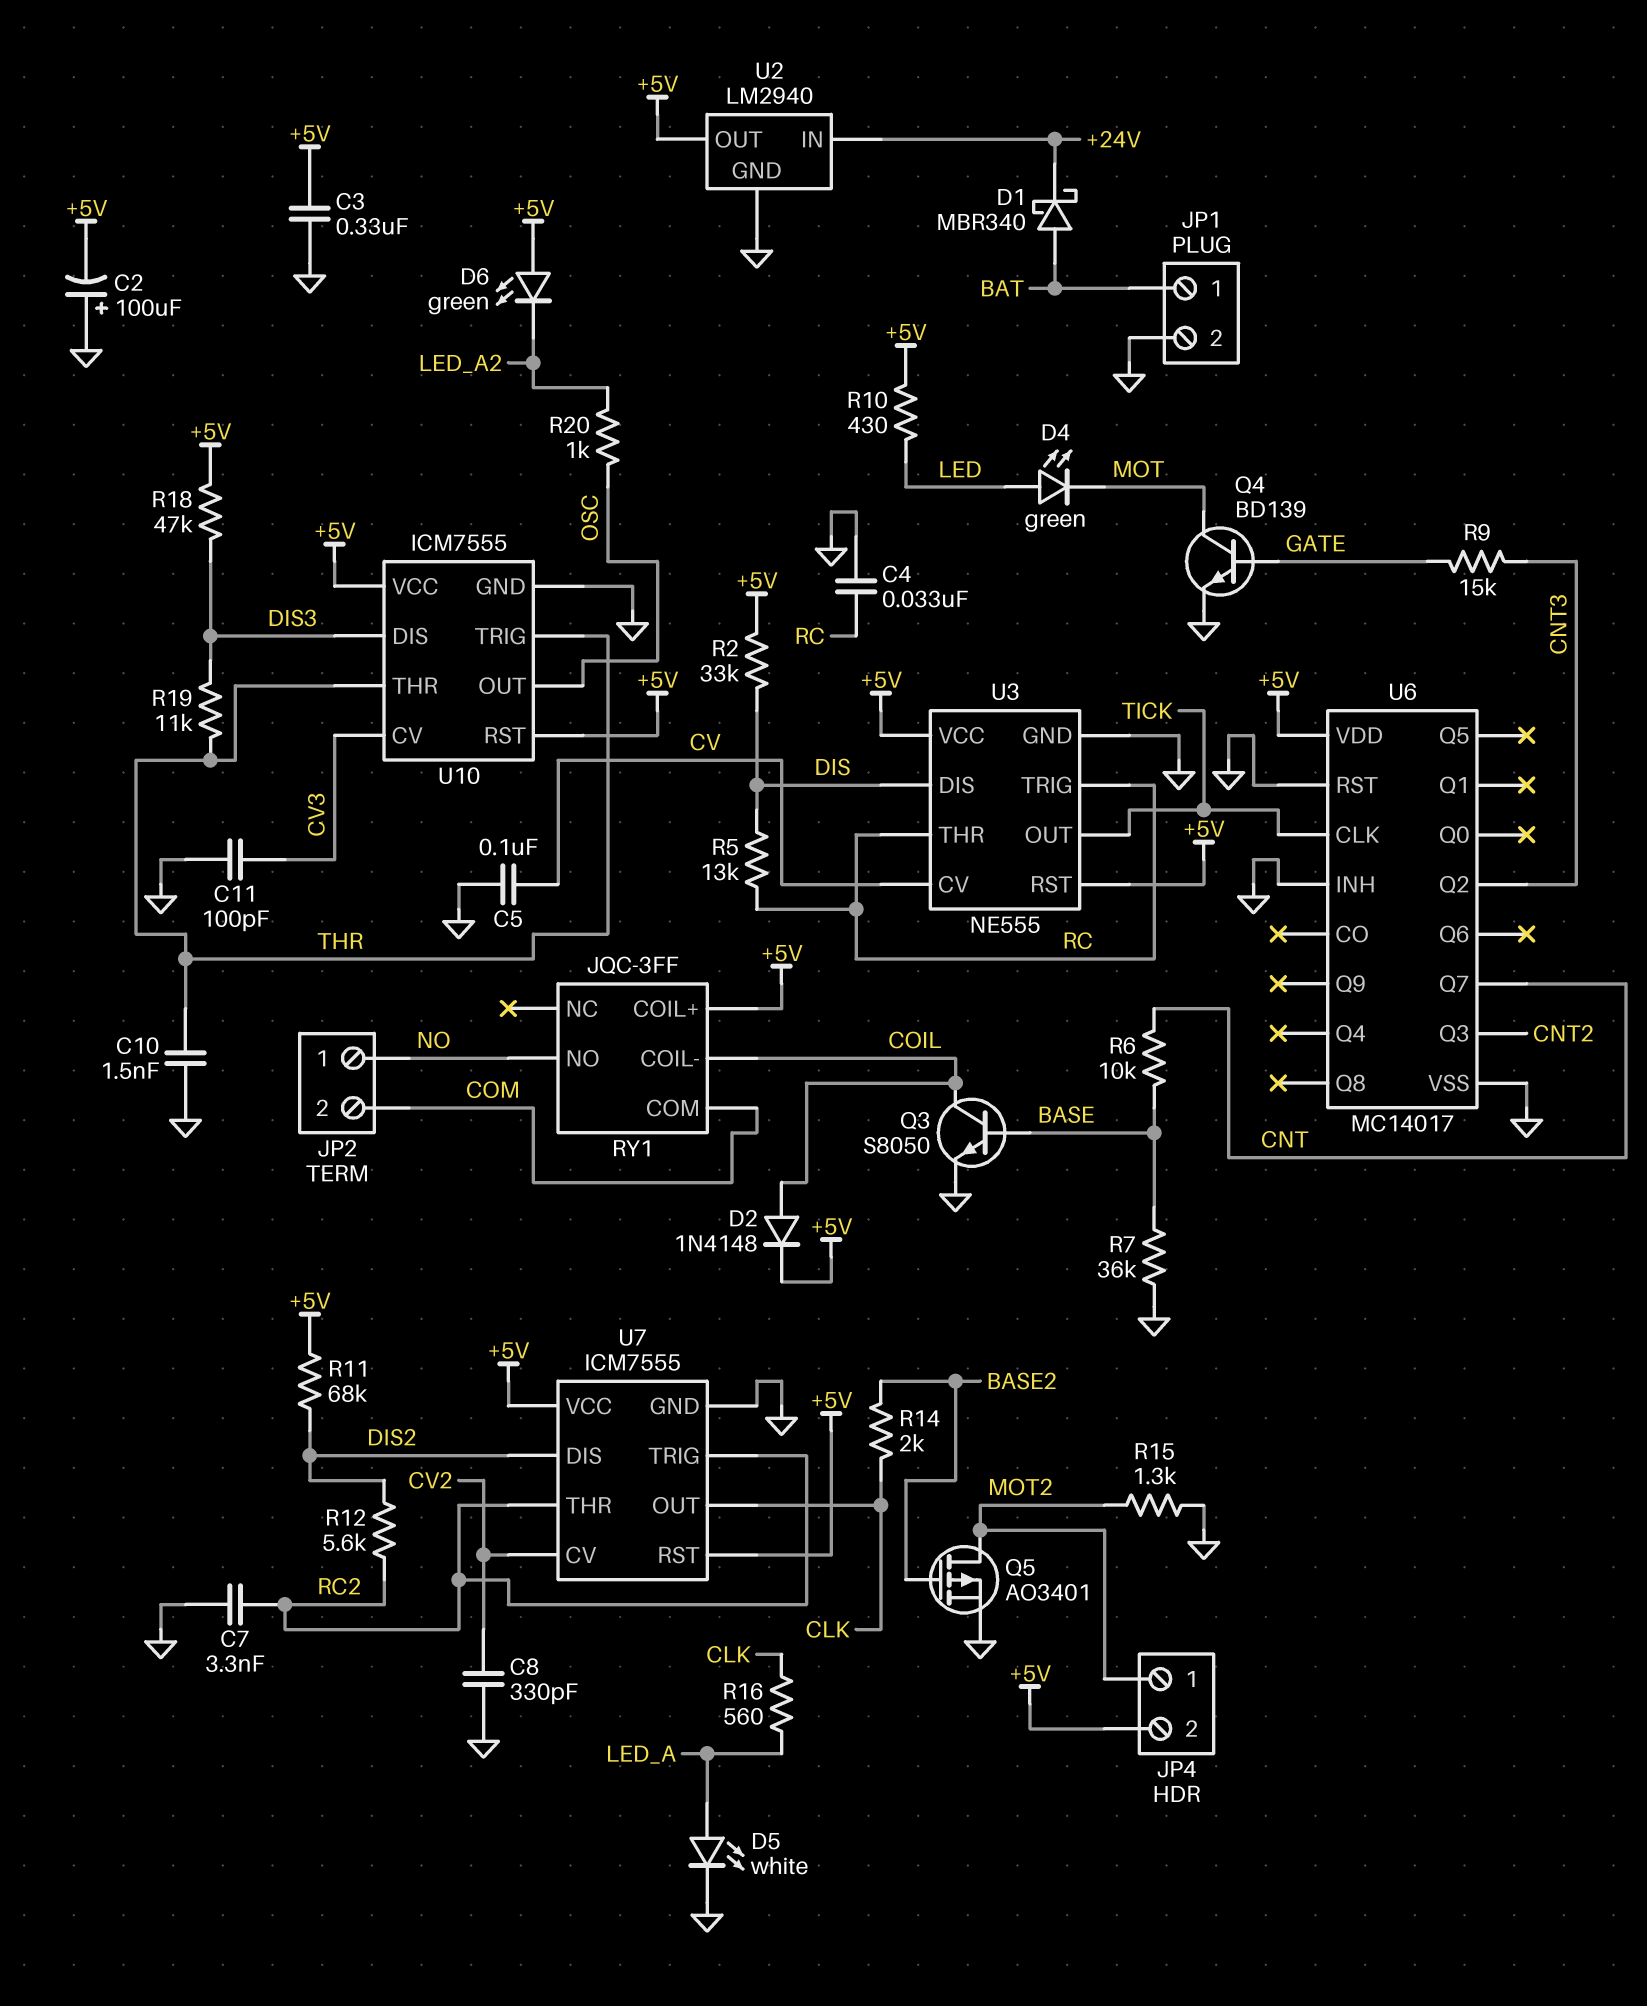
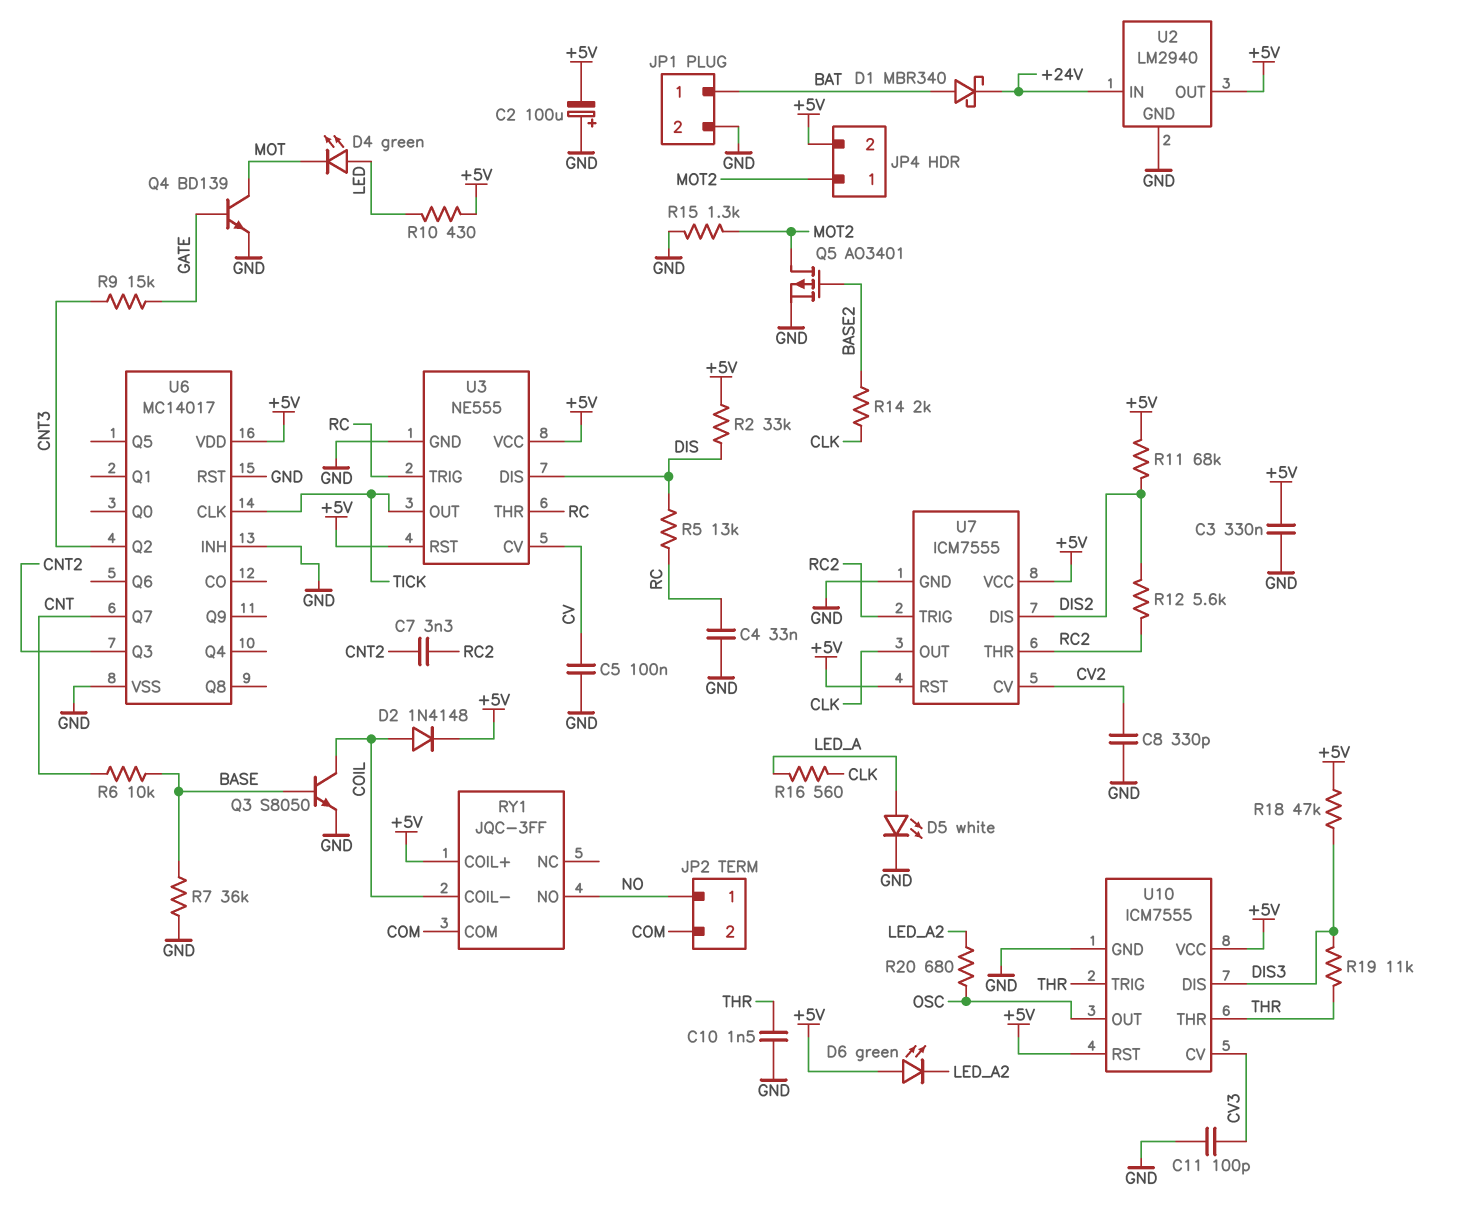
C7: 3.3nF (GND, RC2) -> 3.3nF (CNT2, RC2)
R20: 1k (LED_A2, OSC) -> 680 (LED_A2, OSC)

